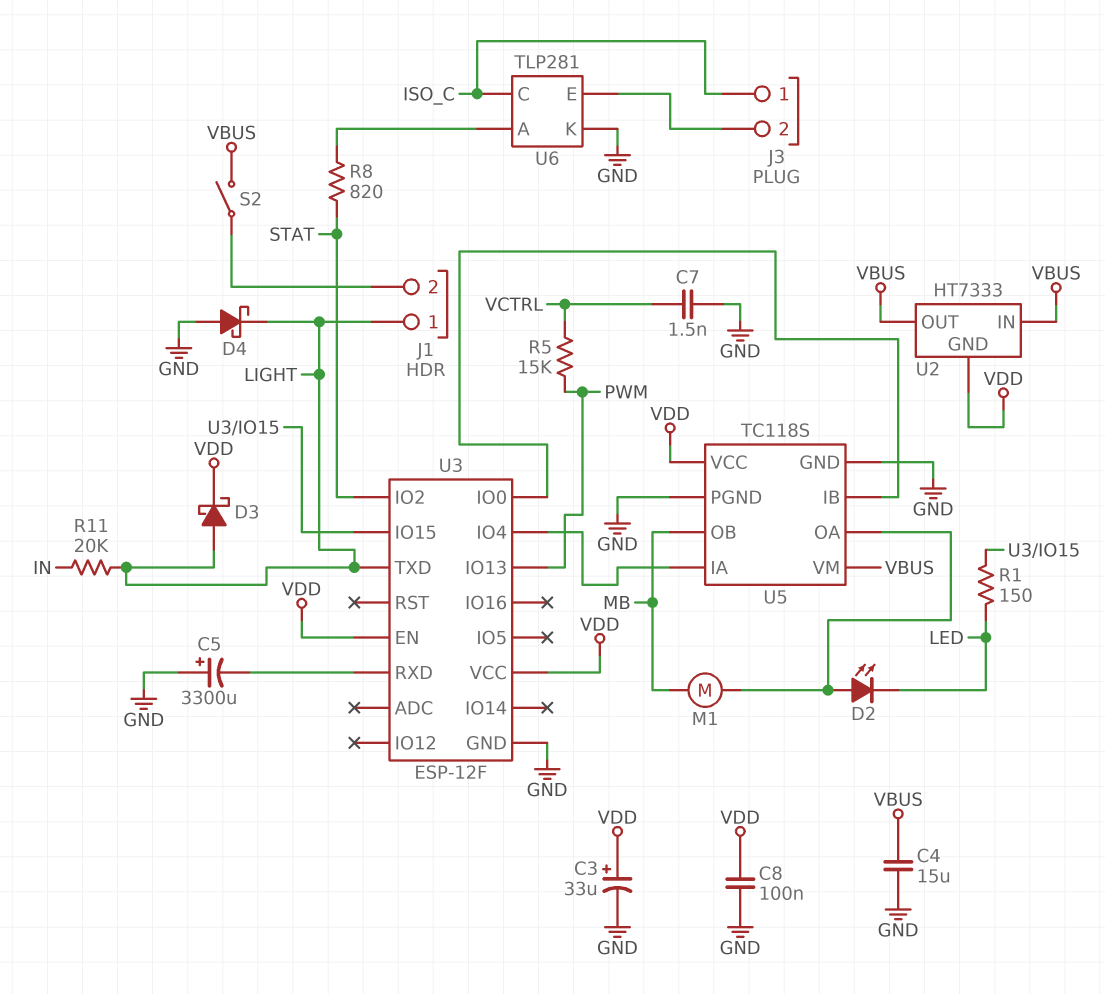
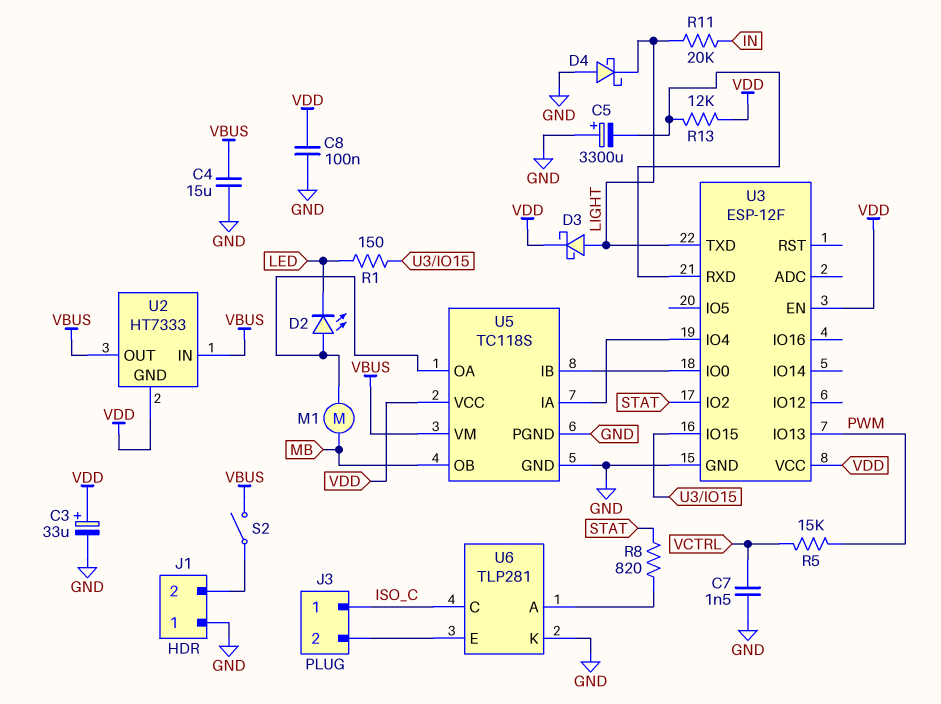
J1 pin 1: LIGHT -> GND
R13: none -> 12k (U3/RXD, VDD)

